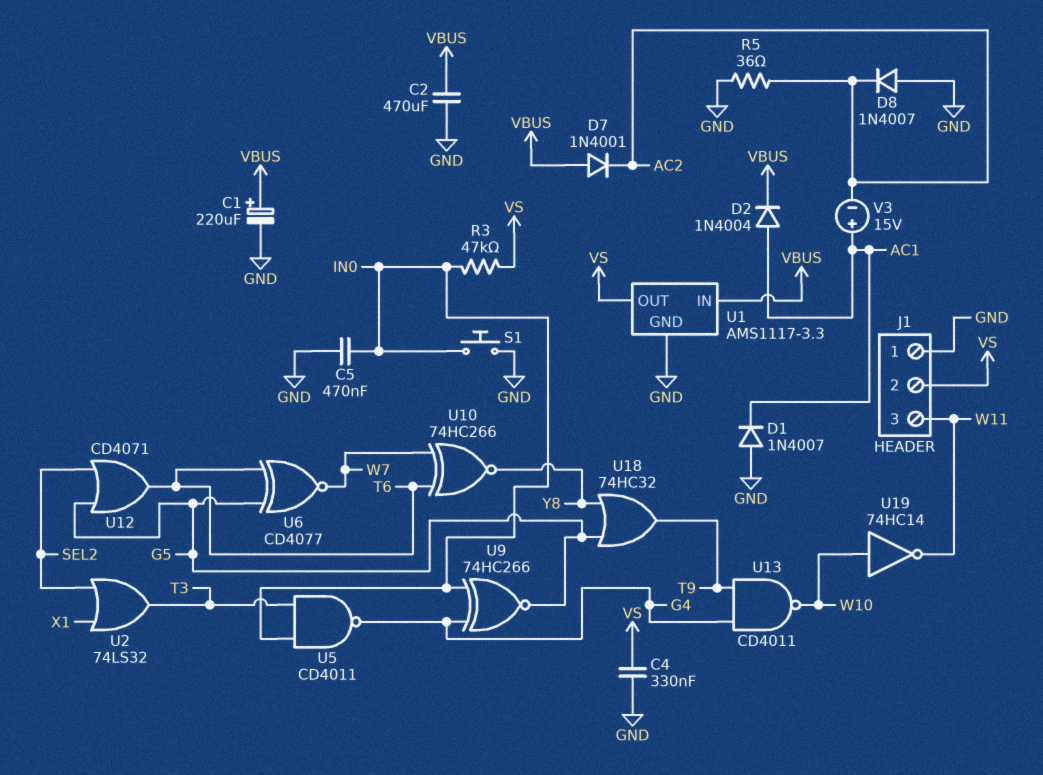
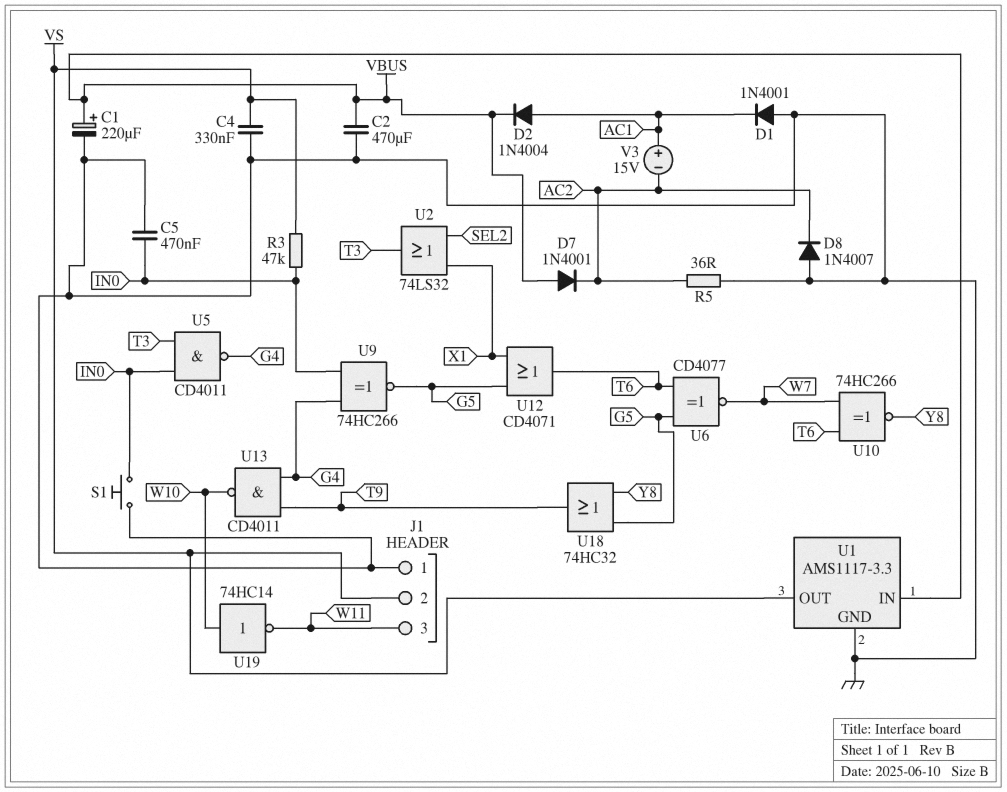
D1: diode 1N4007 (A GND, K AC1) -> diode 1N4001 (A GND, K AC1)
U12: OR CD4071 (in G5, in SEL2, out T6) -> OR CD4071 (in G5, in X1, out T6)

